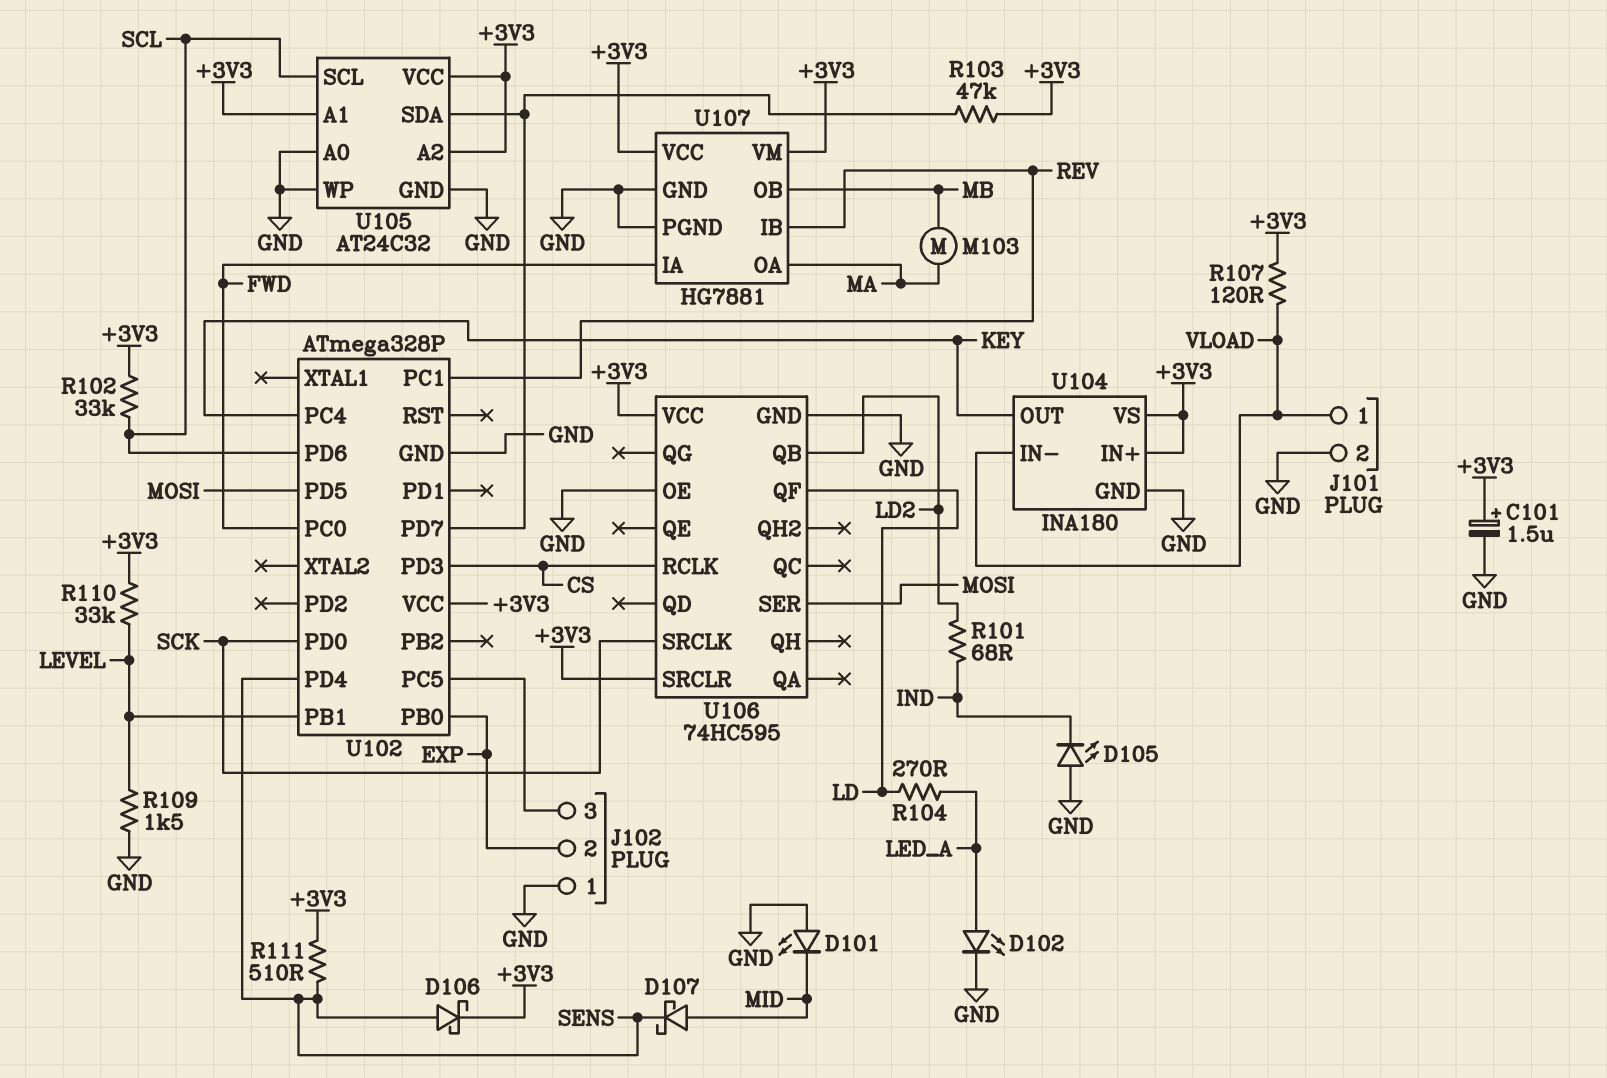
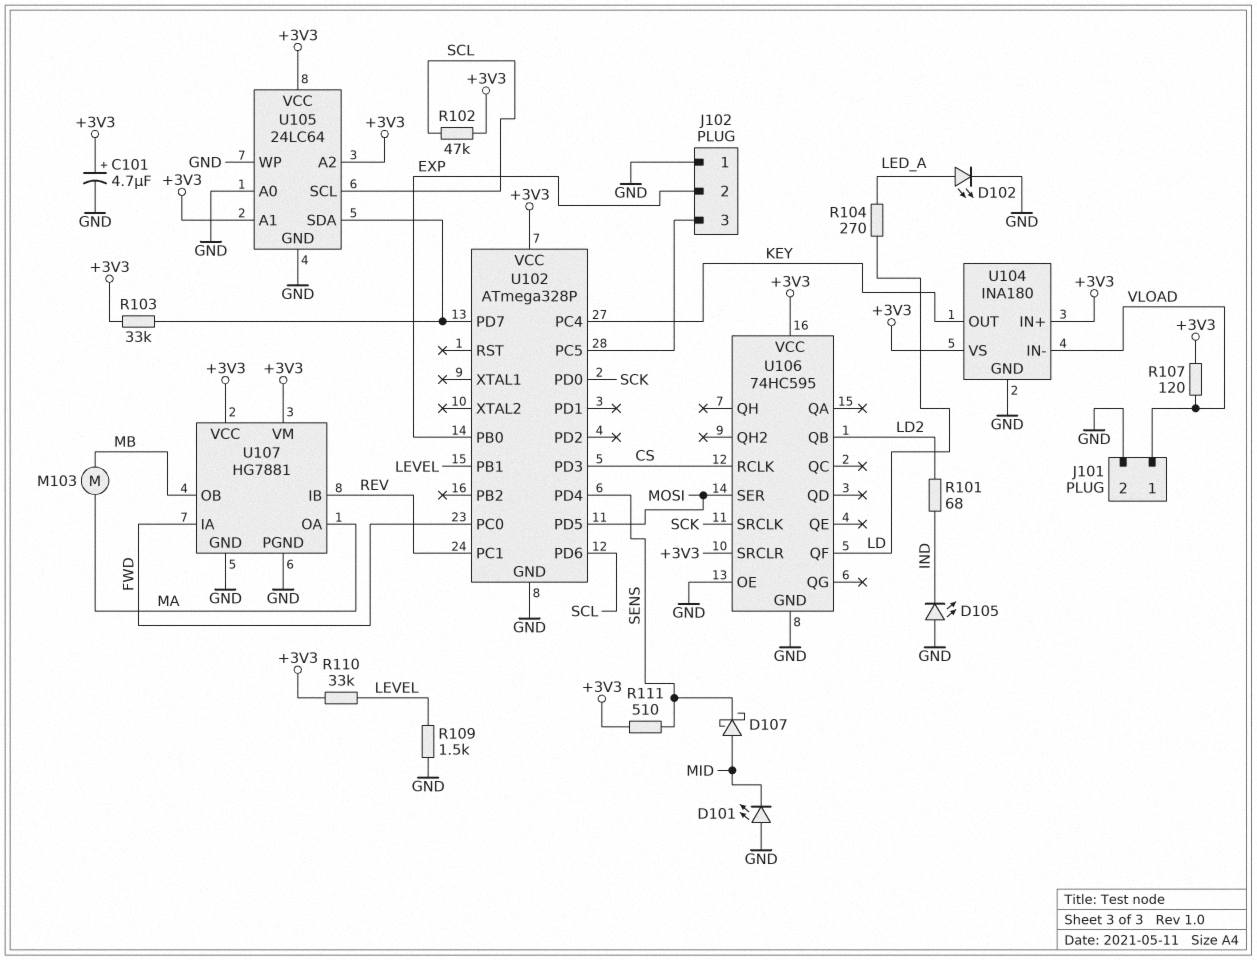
C101: 1.5uF (plus +3V3, minus GND) -> 4.7uF (plus +3V3, minus GND)
D106: schottky (A SENS, K +3V3) -> none
R102: 33k (+3V3, SCL) -> 47k (+3V3, SCL)
R103: 47k (+3V3, U102/PD7) -> 33k (+3V3, U102/PD7)
U105: AT24C32 -> 24LC64

